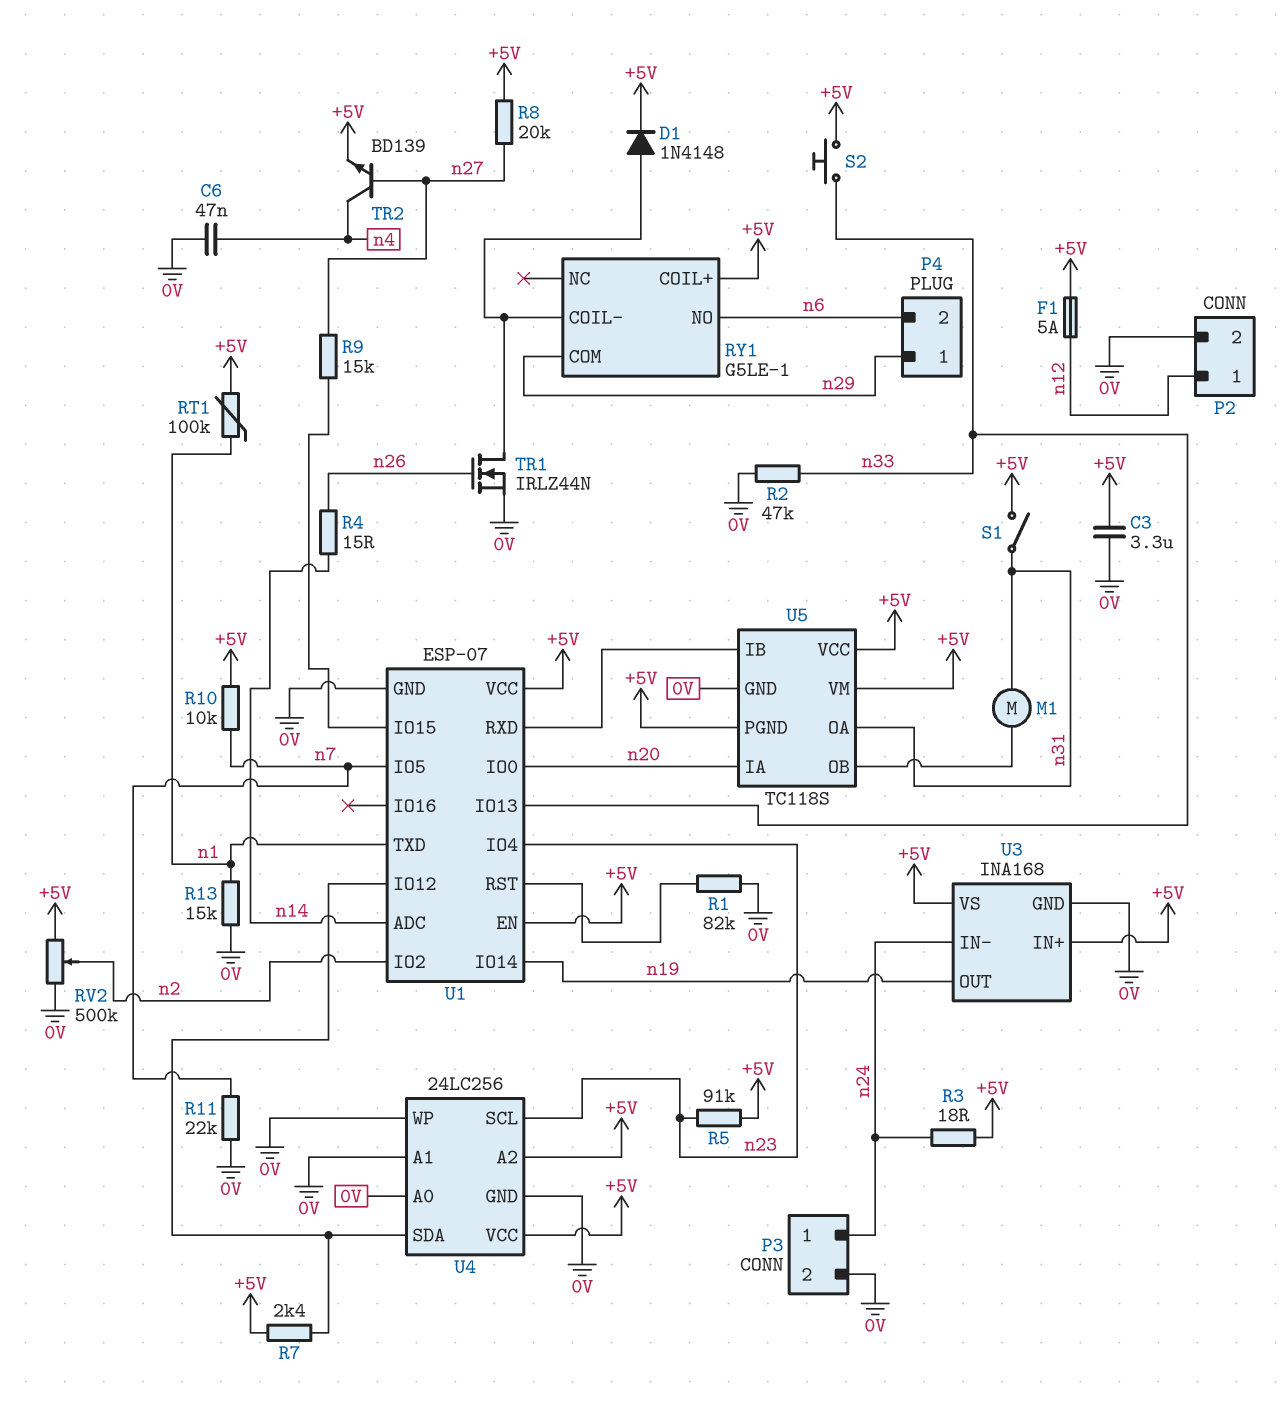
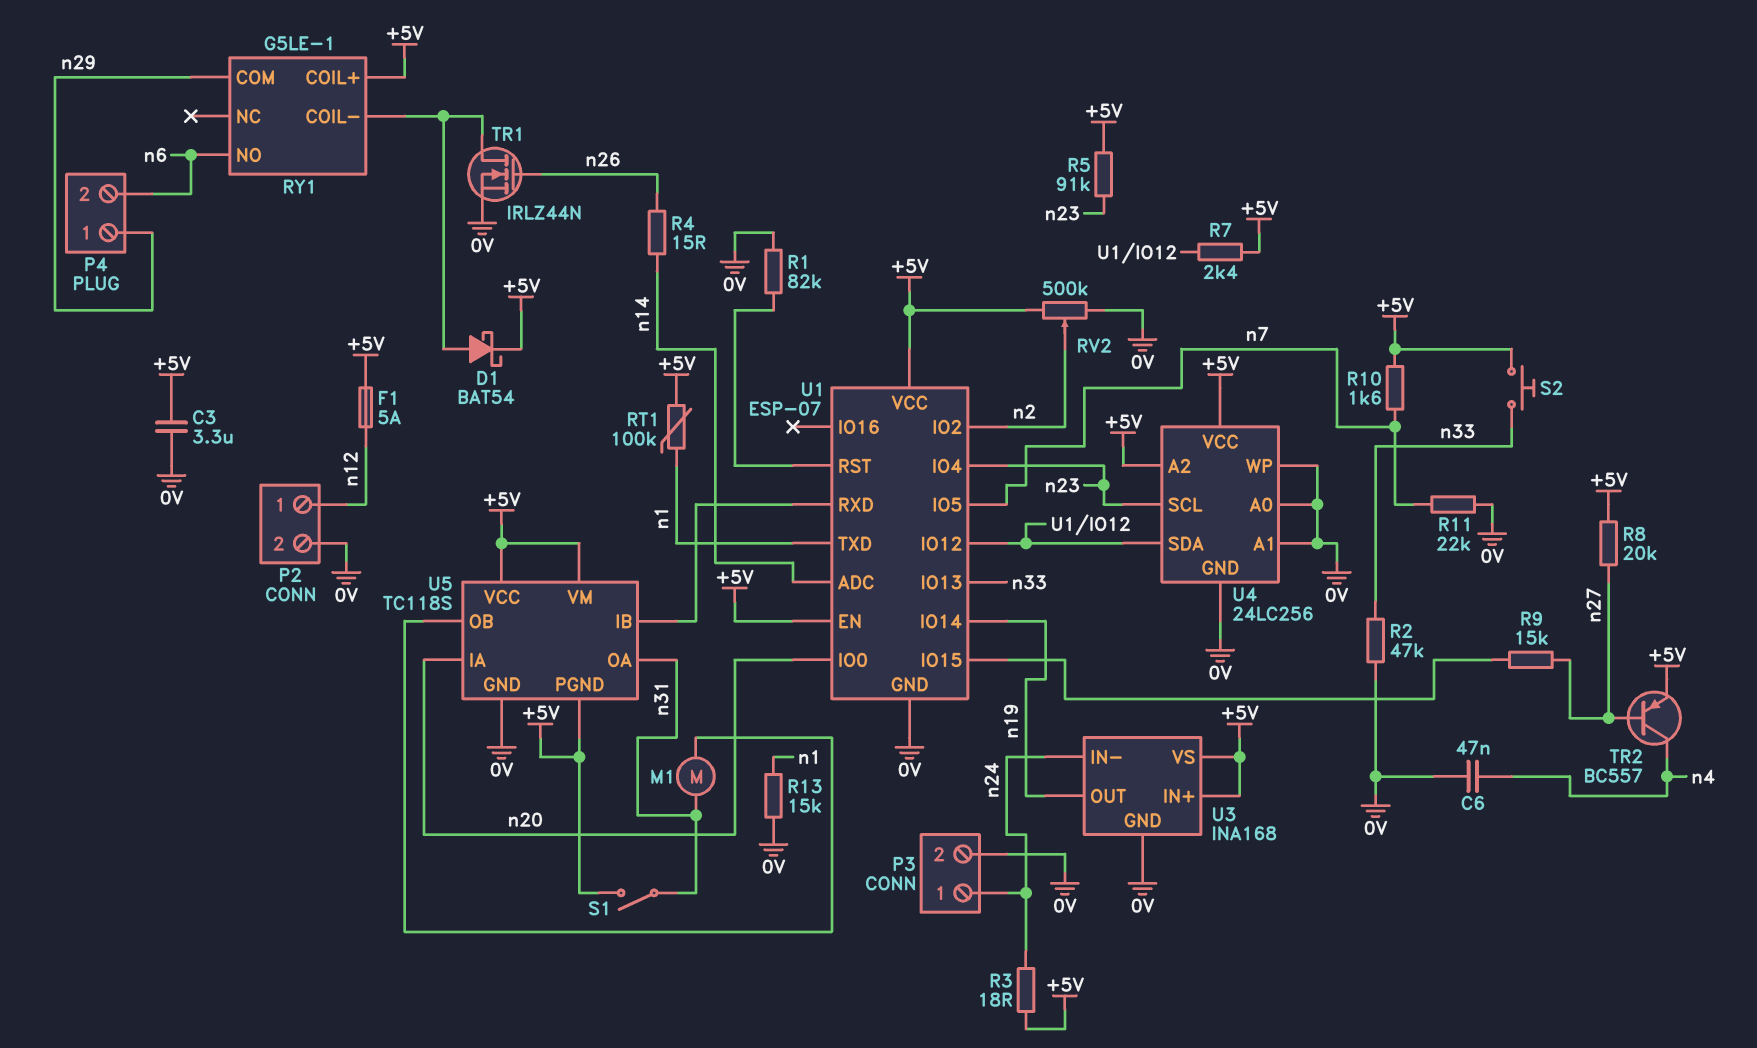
D1: diode 1N4148 (A RY1/COIL-, K +5V) -> schottky BAT54 (A RY1/COIL-, K +5V)
R10: 10k (+5V, n7) -> 1.6k (+5V, n7)
TR2: NPN BD139 (B n27, C n4, E +5V) -> PNP BC557 (B n27, C n4, E +5V)

